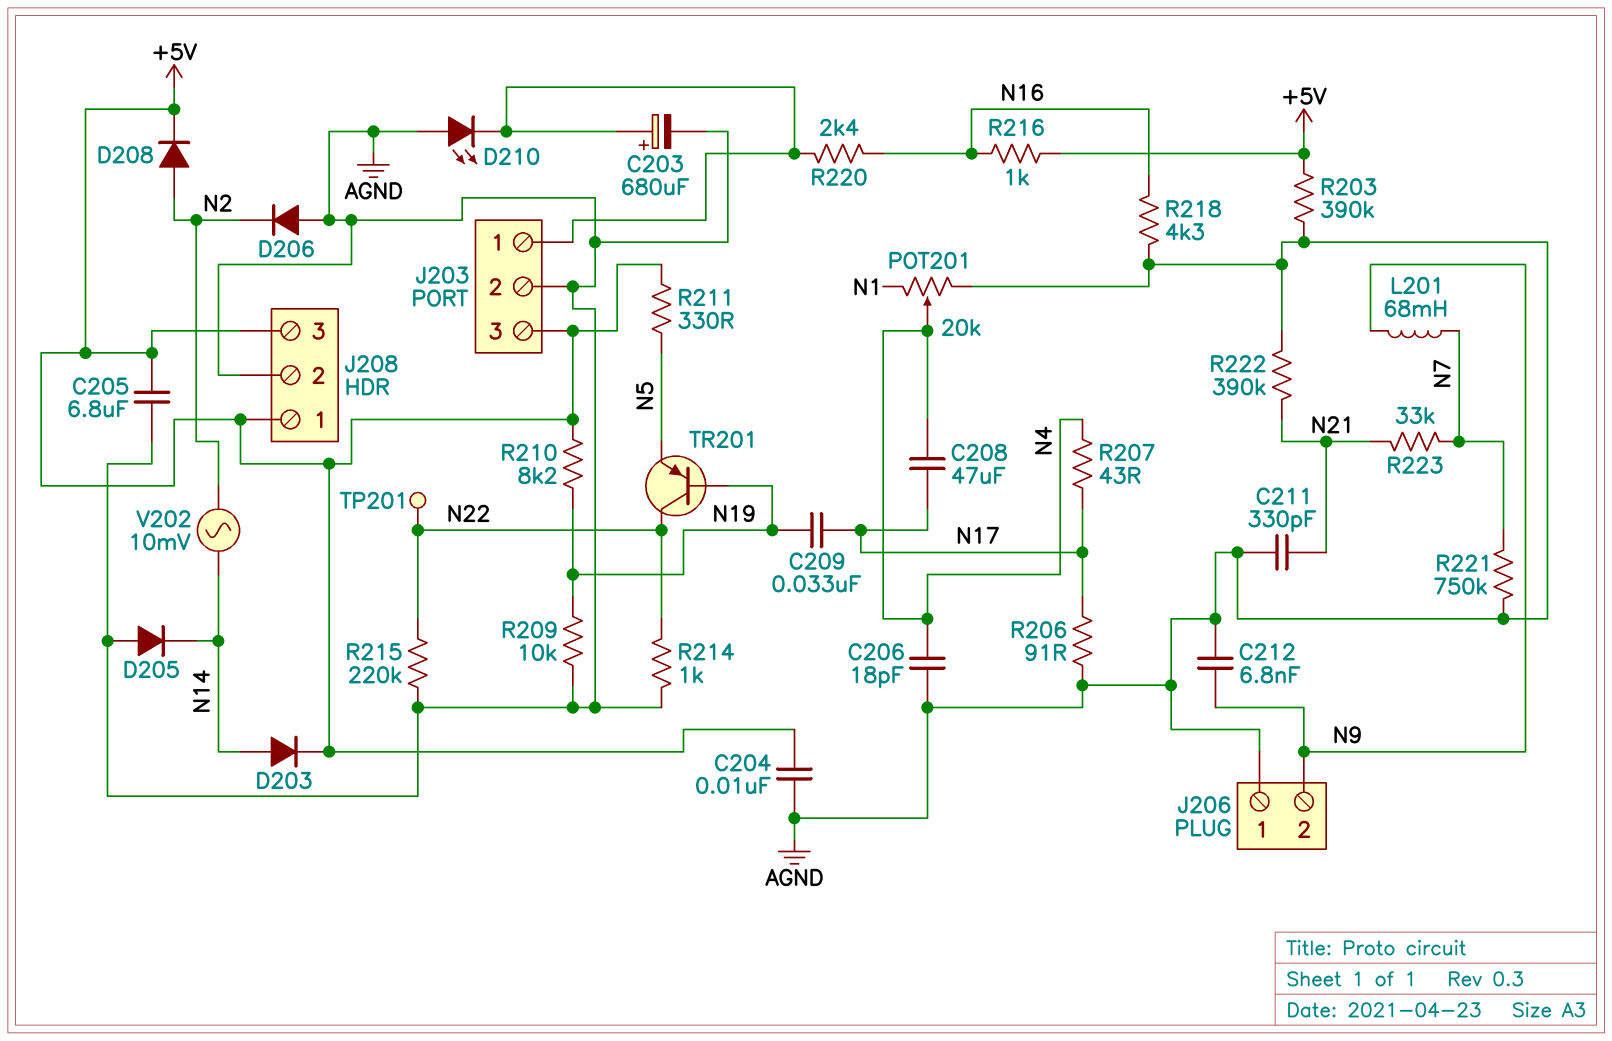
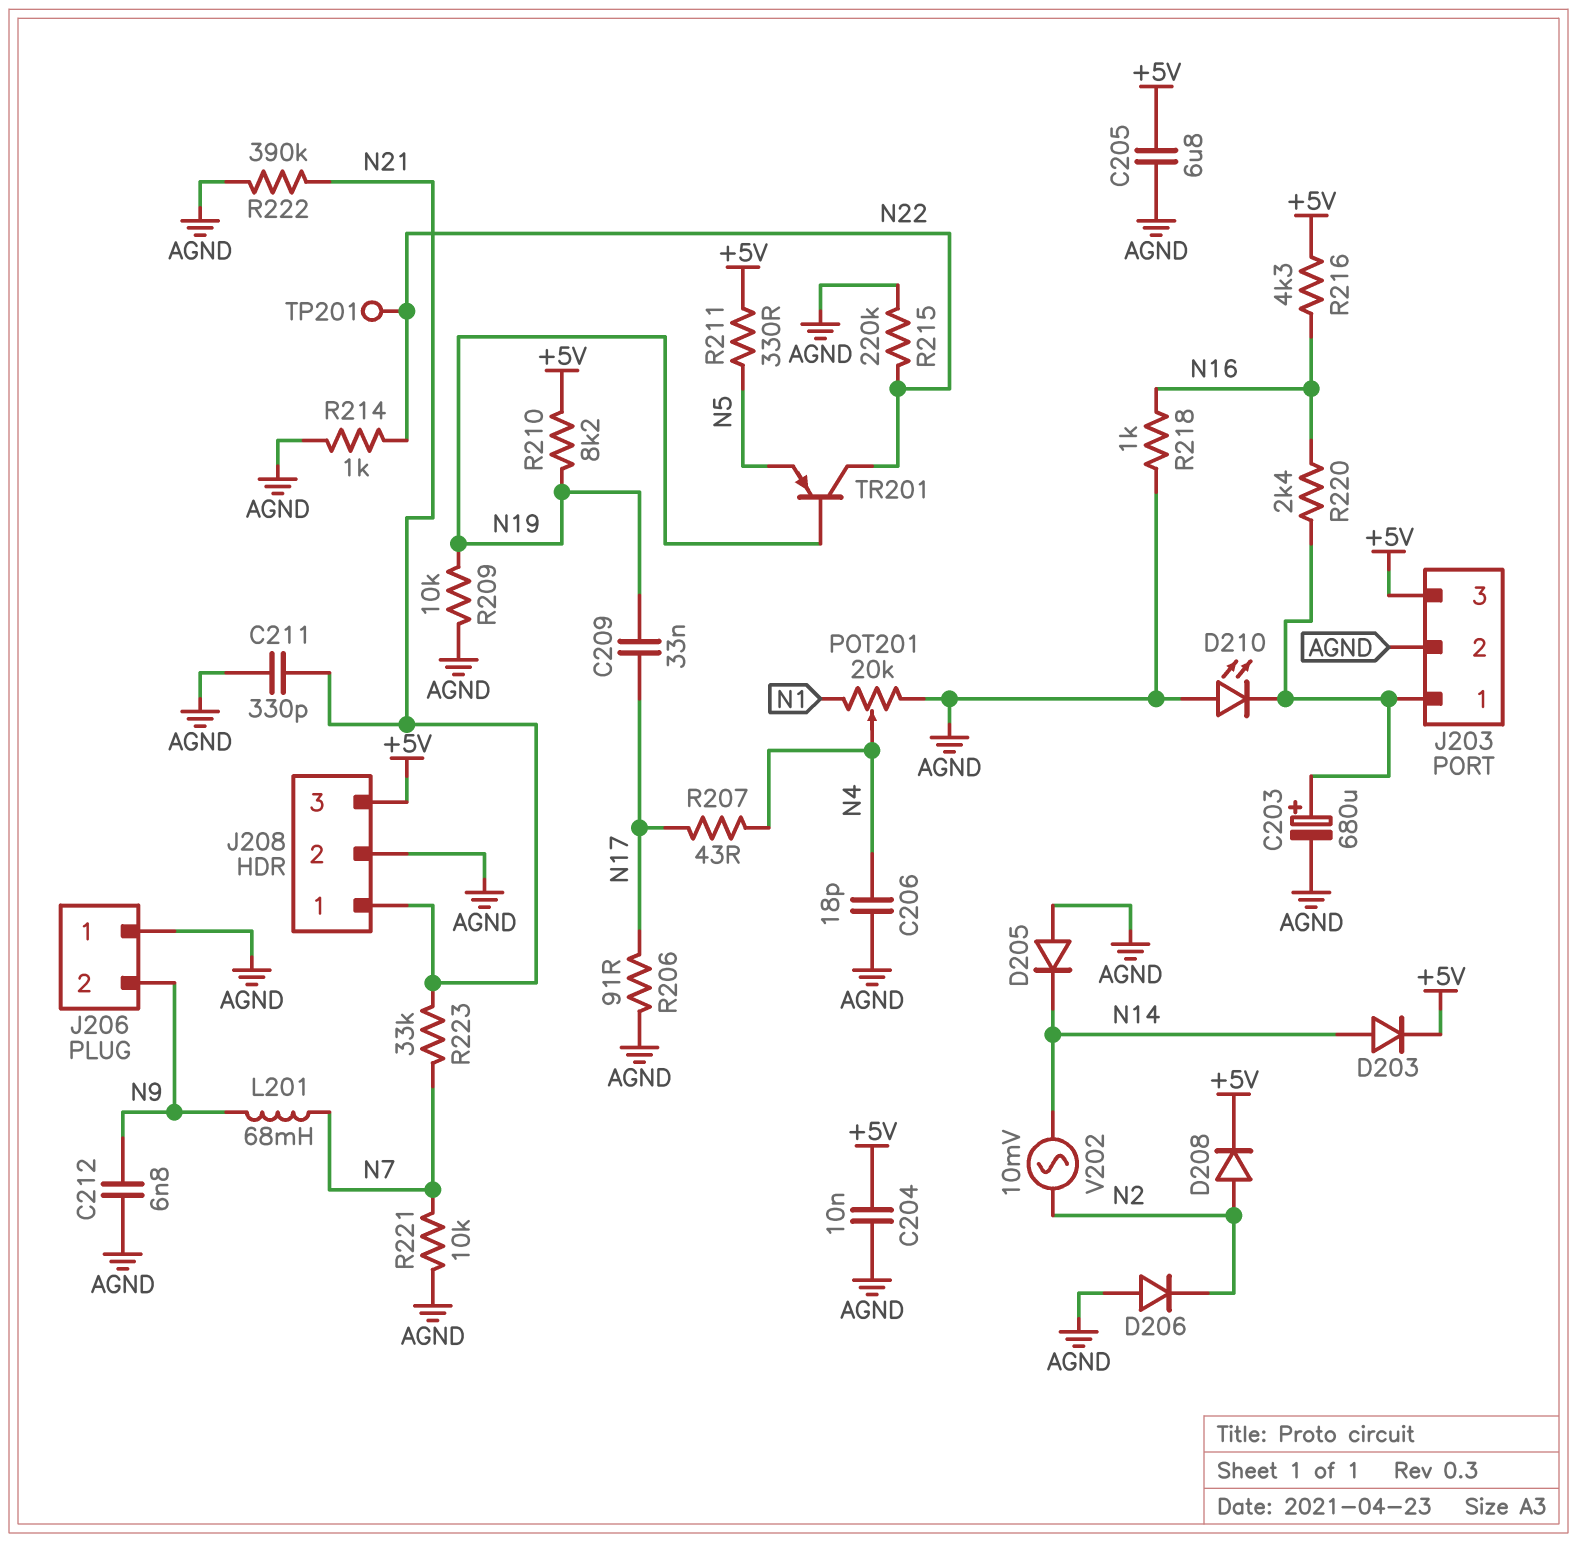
C208: 47uF (N4, N17) -> none
J208 pin 1: +5V -> N21
R203: 390k (+5V, AGND) -> none
R216: 1k (+5V, N16) -> 4.3k (+5V, N16)
R218: 4.3k (AGND, N16) -> 1k (AGND, N16)
R221: 750k (AGND, N7) -> 10k (AGND, N7)

